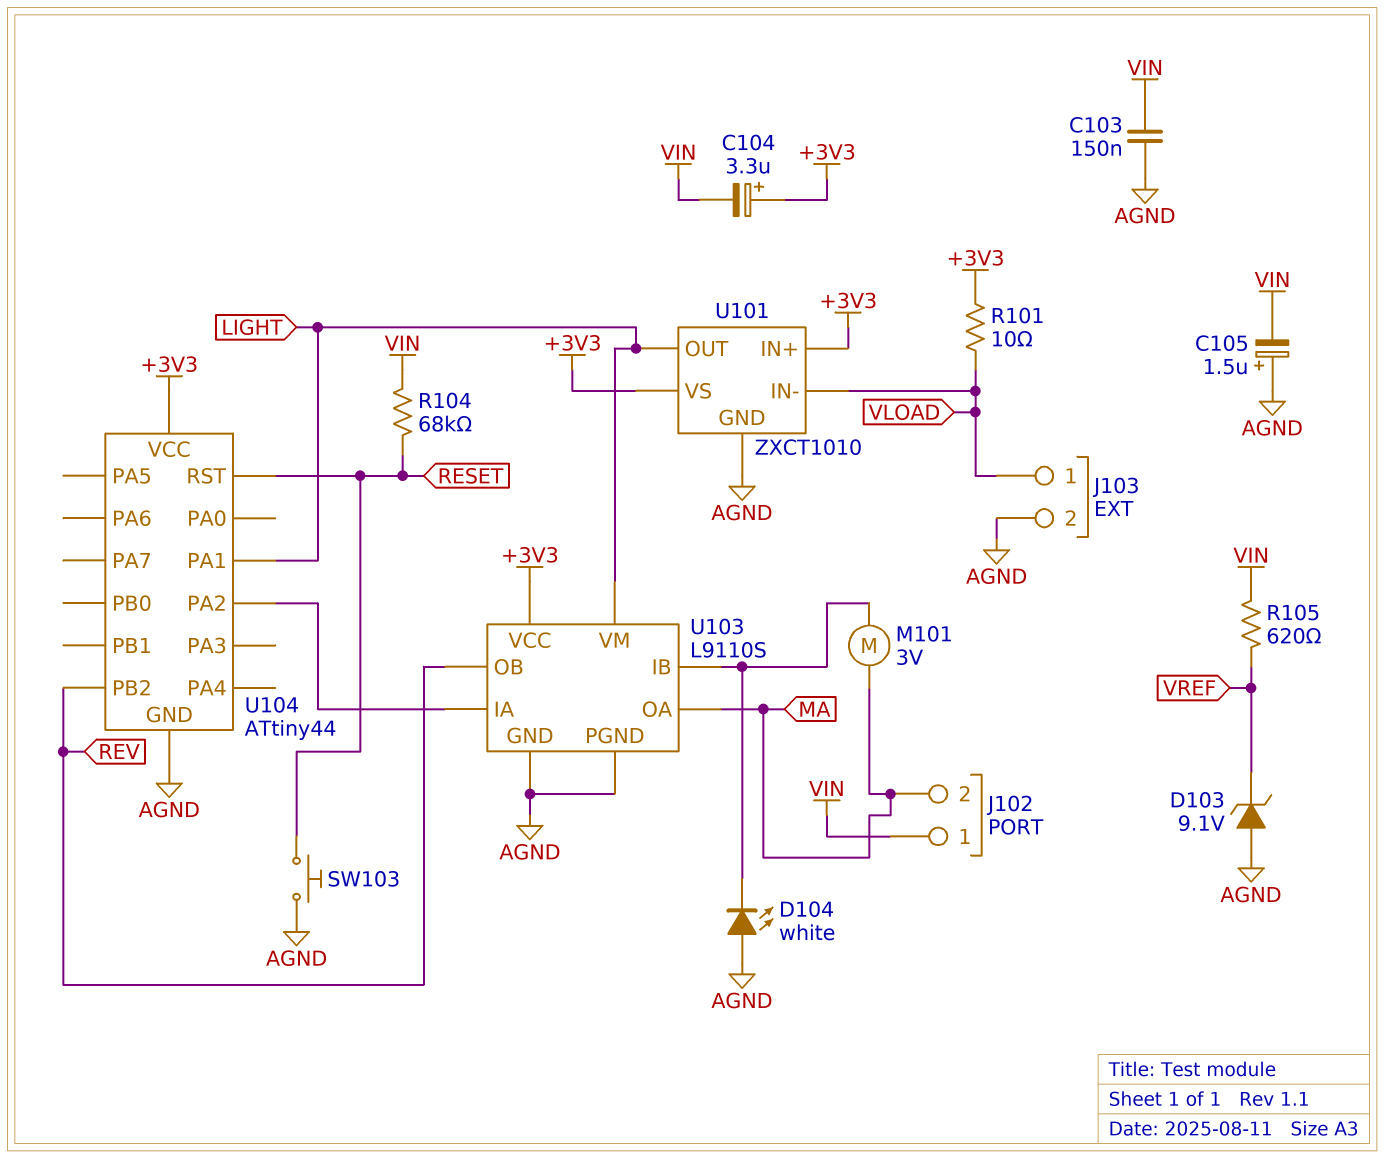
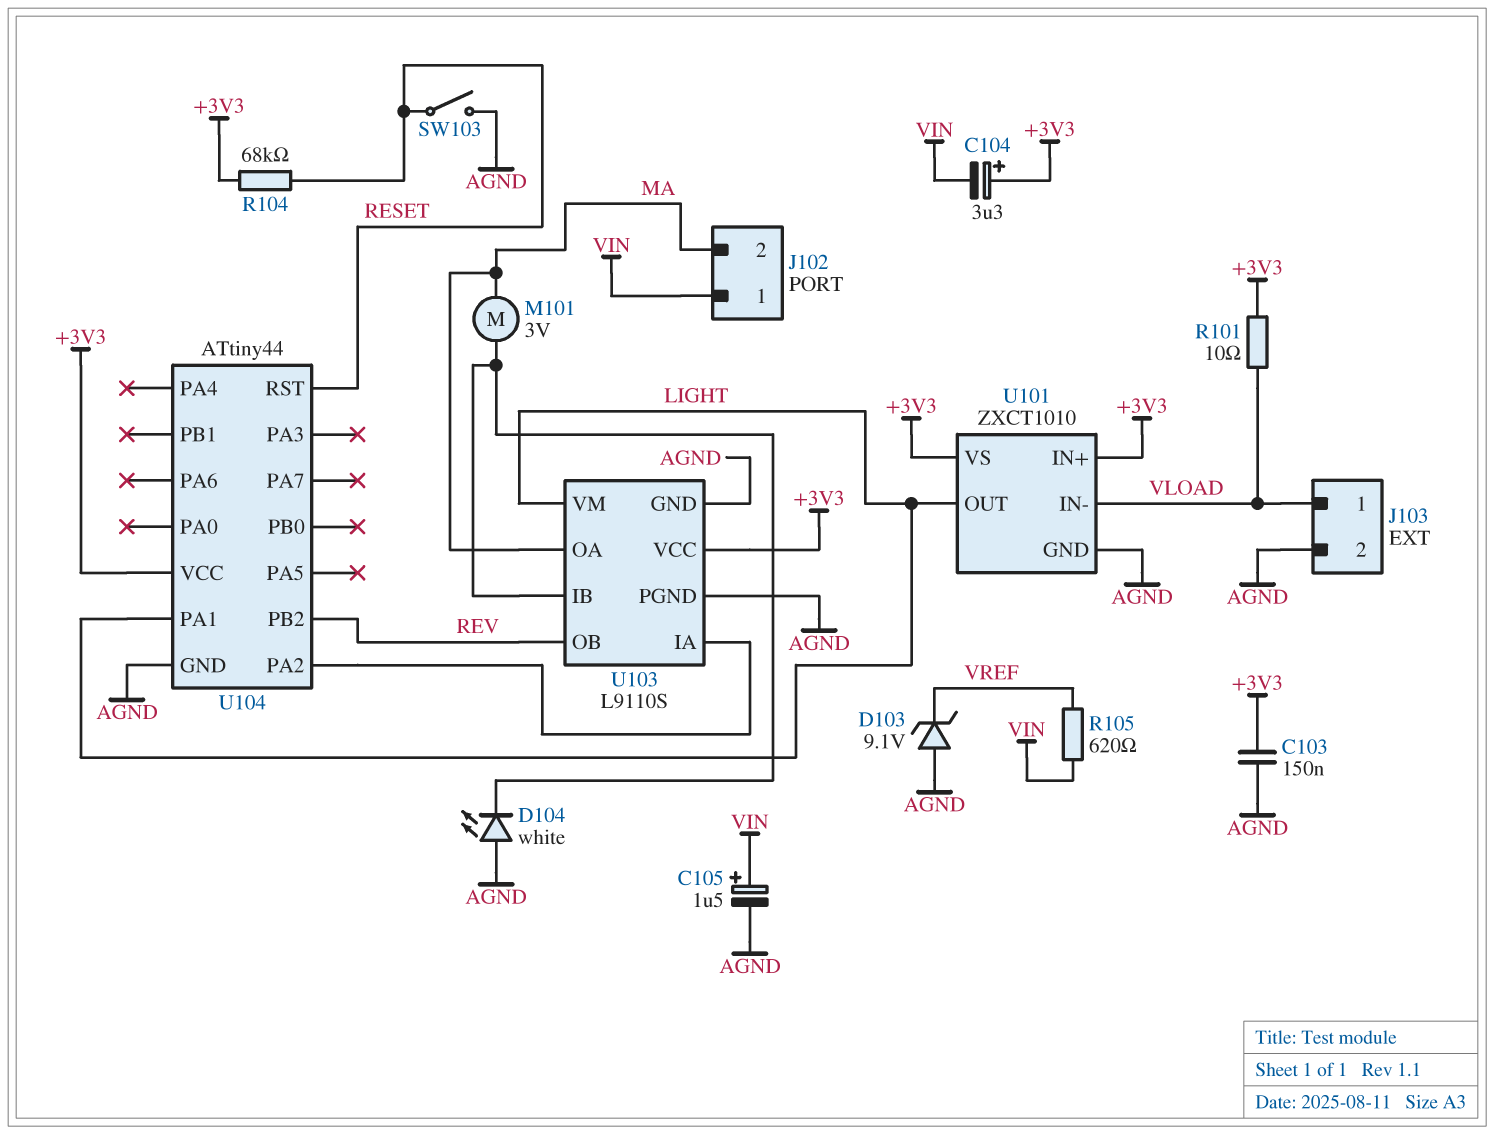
C103: 150nF (AGND, VIN) -> 150nF (+3V3, AGND)
C105: 1.5uF (plus AGND, minus VIN) -> 1.5uF (plus VIN, minus AGND)
R104: 68k (RESET, VIN) -> 68k (+3V3, RESET)
SW103: button (AGND, RESET) -> switch (AGND, RESET)

